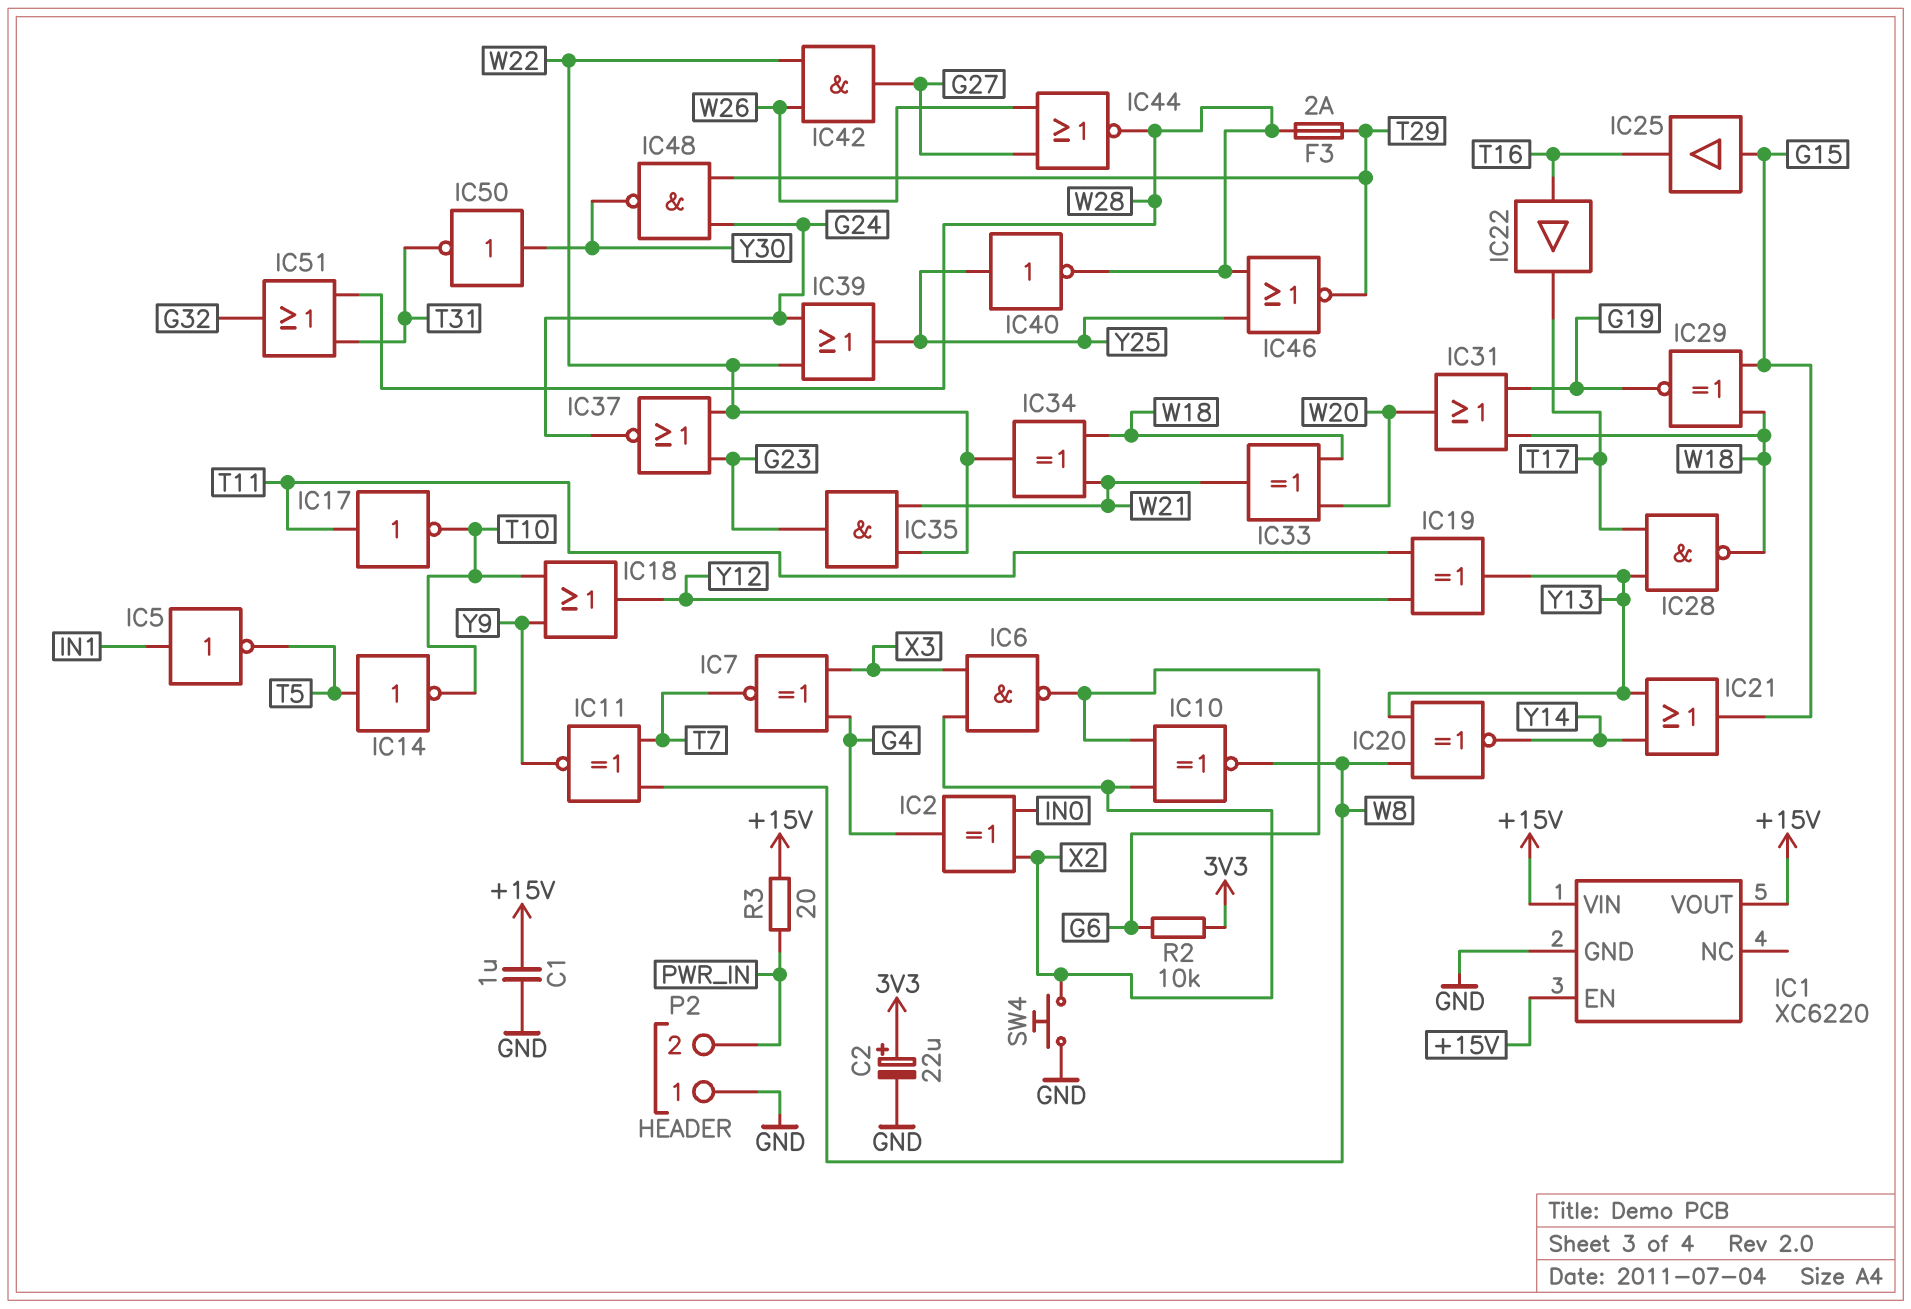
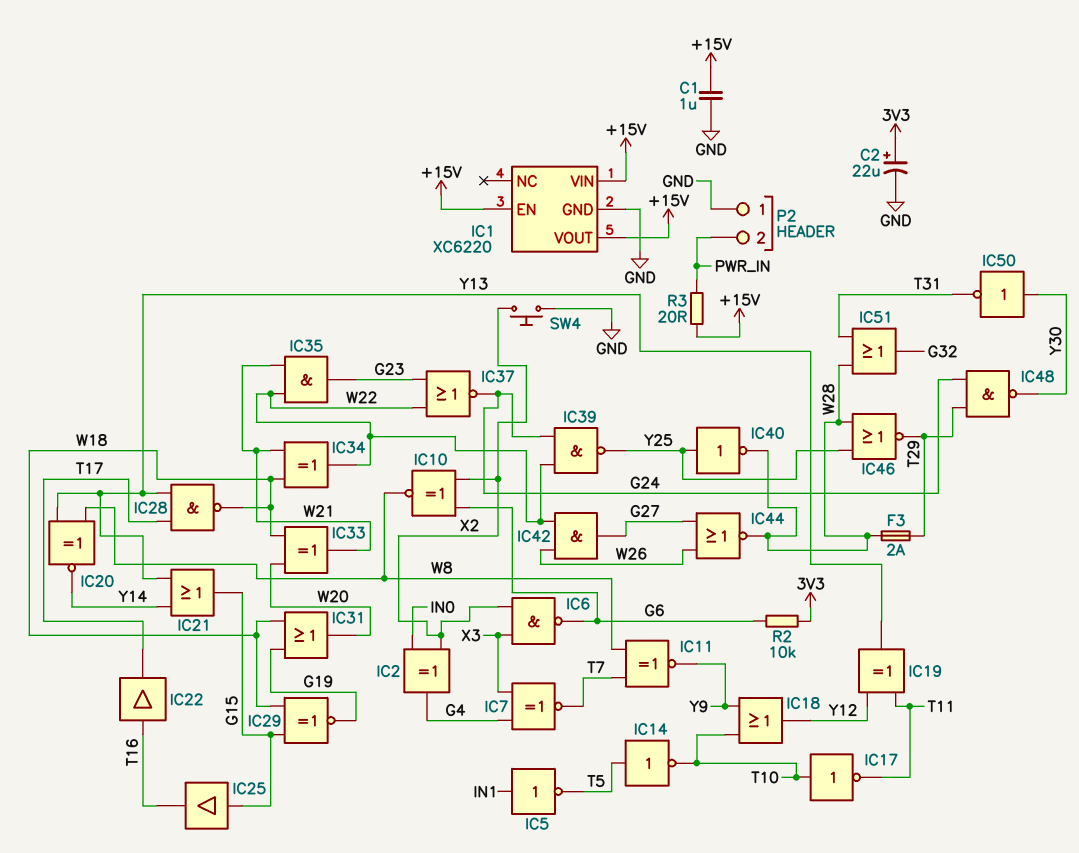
IC17: NOT (in T11, out T10) -> NOT (in T10, out T11)
IC39: OR (in G24, in W22, out Y25) -> NAND (in G24, in W22, out Y25)

